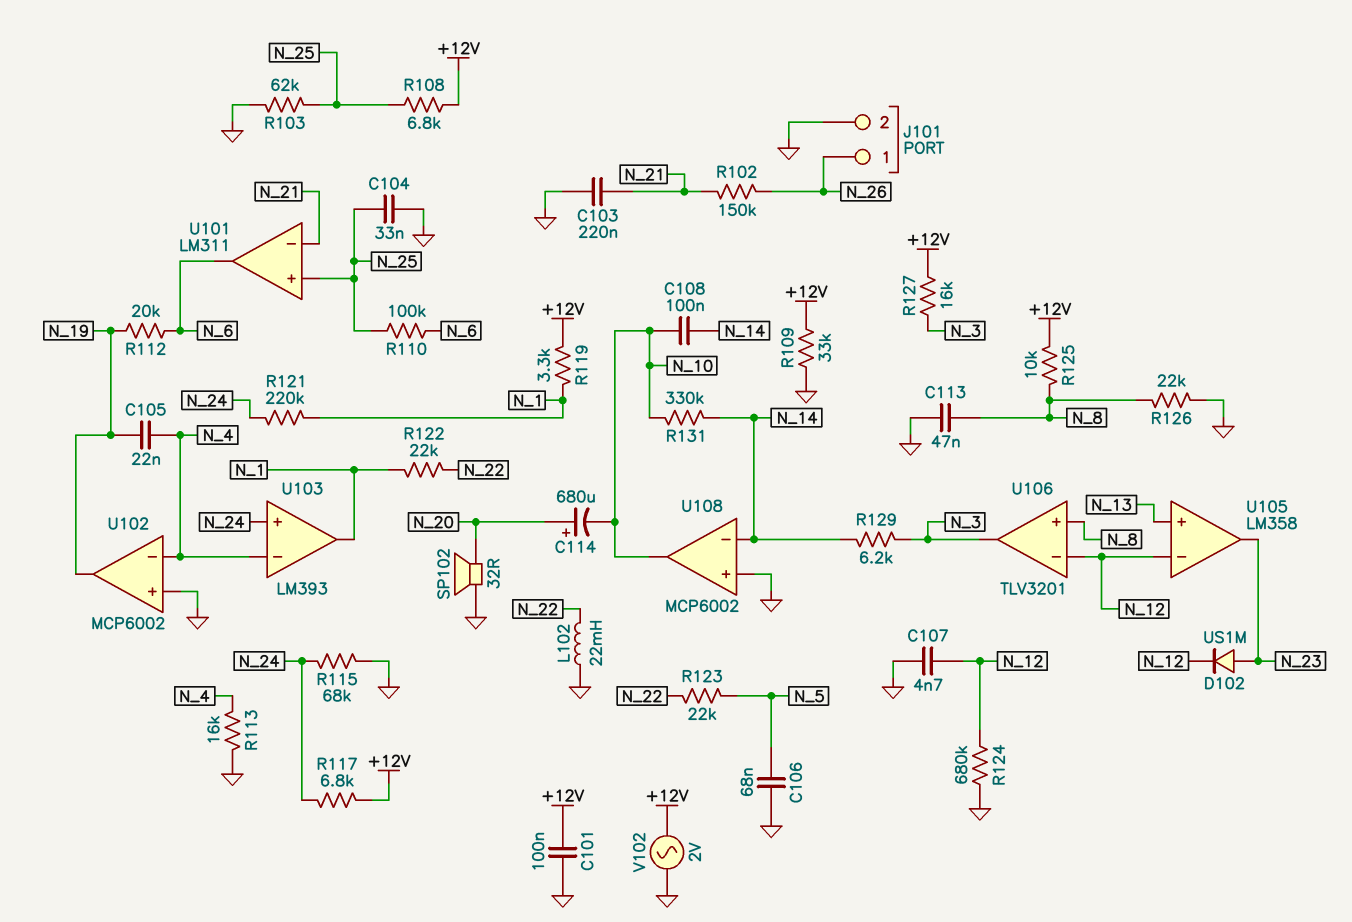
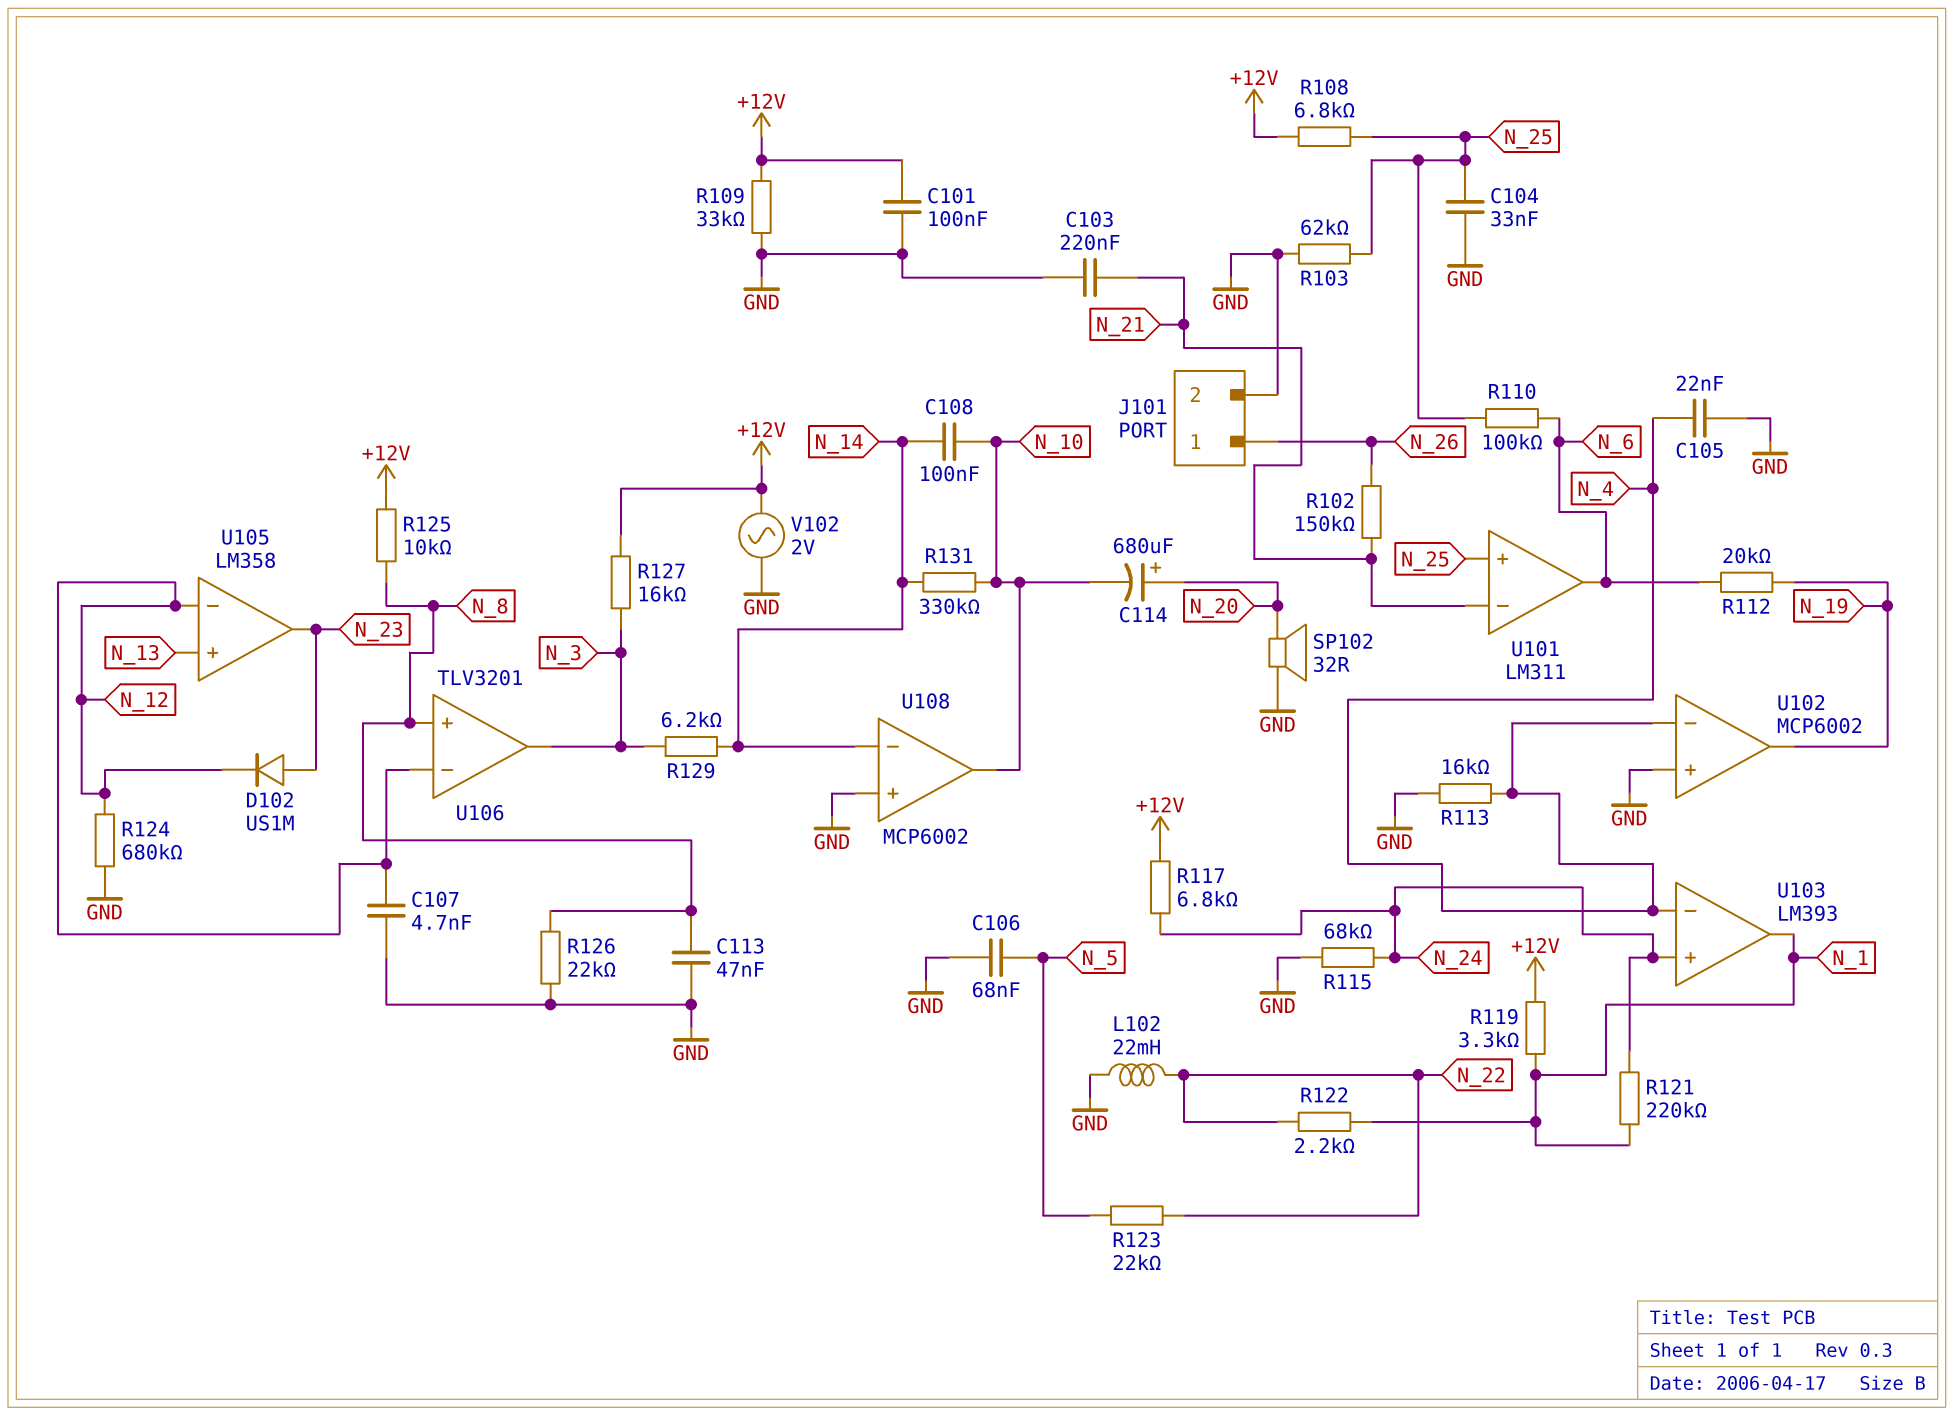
C105: 22nF (N_4, N_19) -> 22nF (GND, N_4)
R122: 22k (N_1, N_22) -> 2.2k (N_1, N_22)

